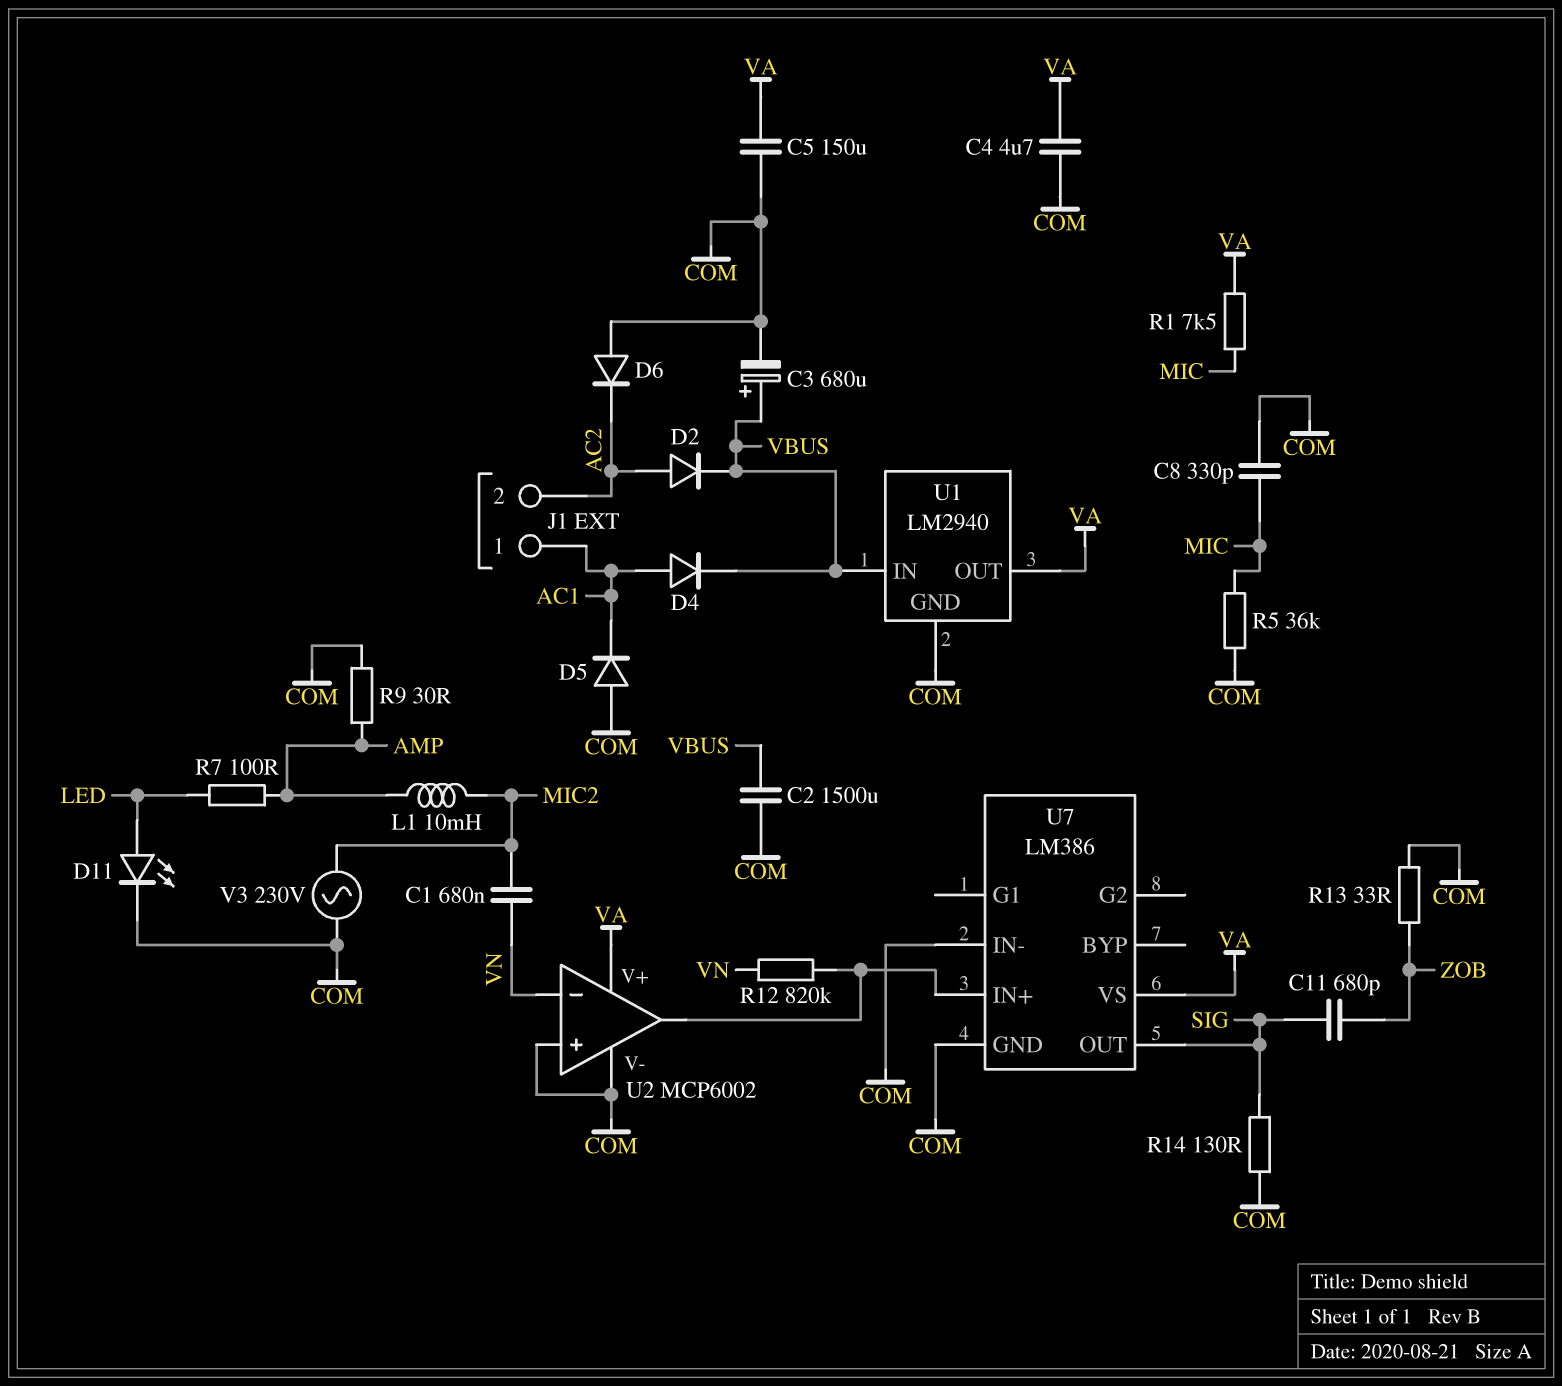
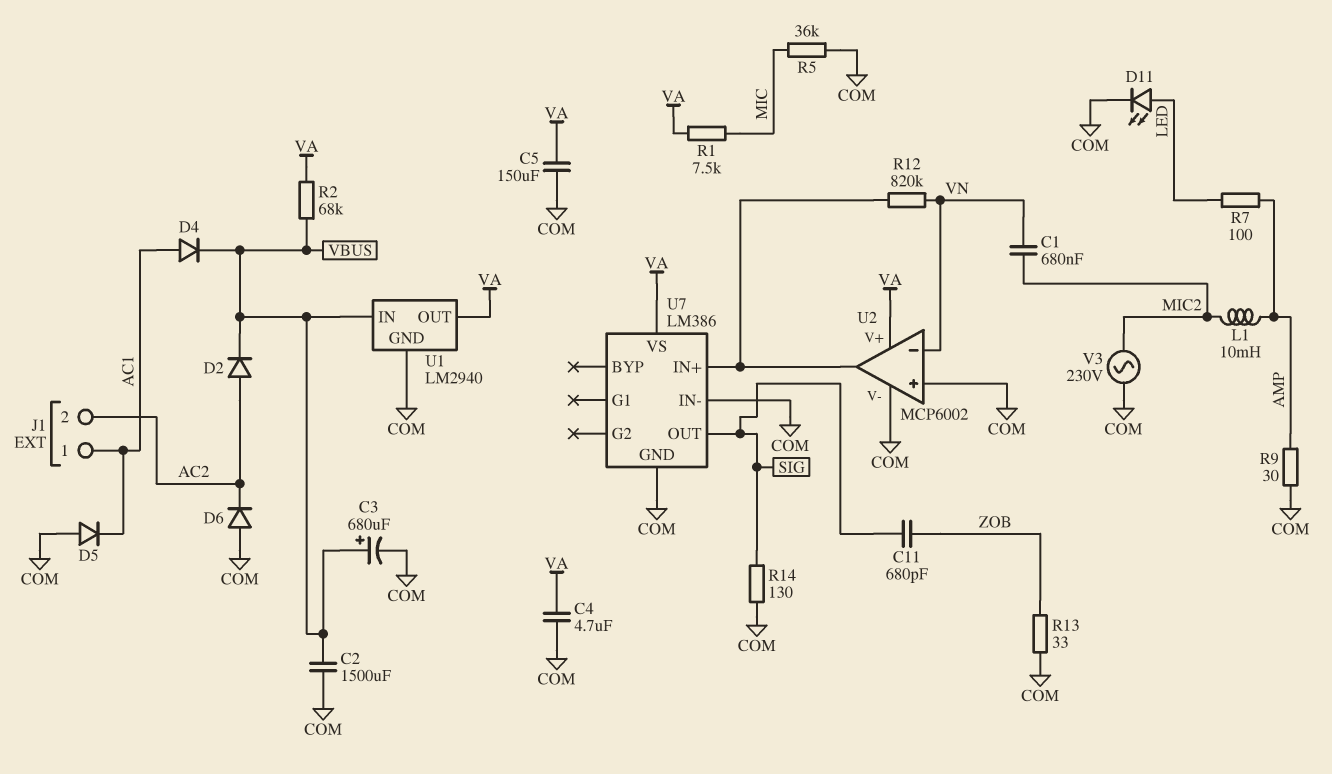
C8: 330pF (COM, MIC) -> none
R2: none -> 68k (VA, VBUS)

